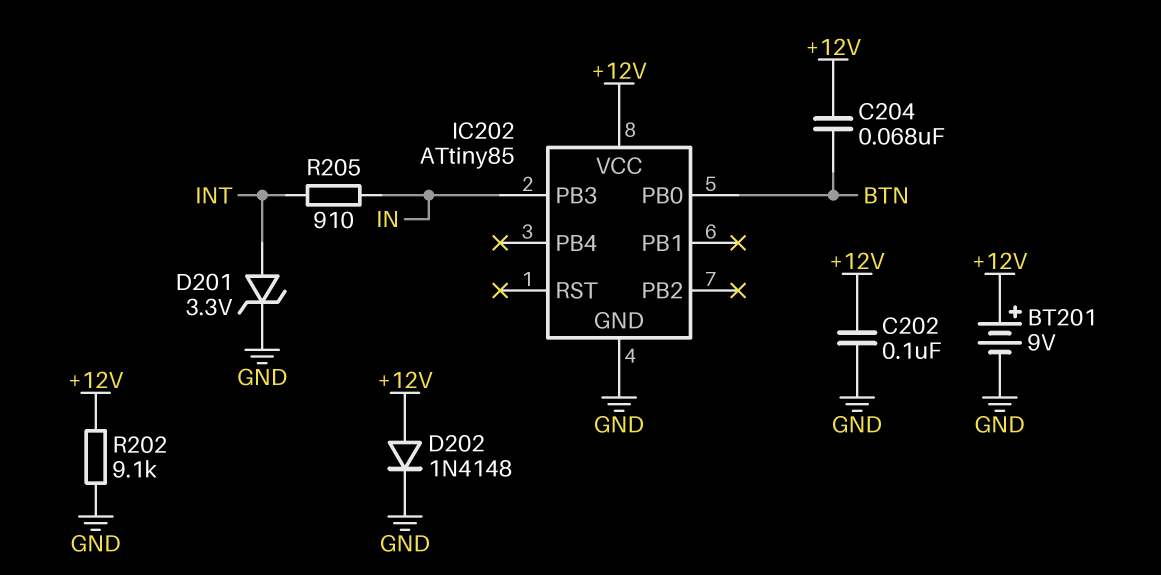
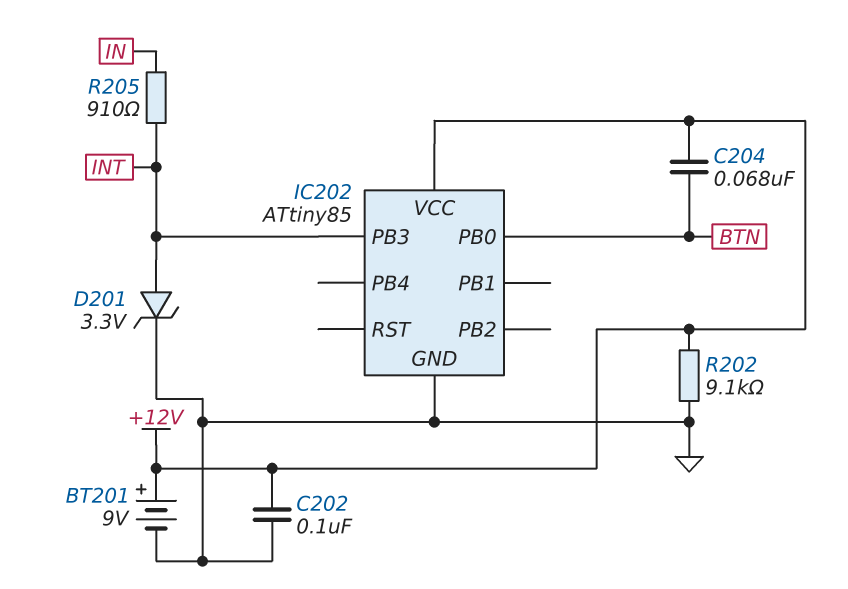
D202: diode 1N4148 (A +12V, K GND) -> none
IC202 pin PB3: IN -> INT

